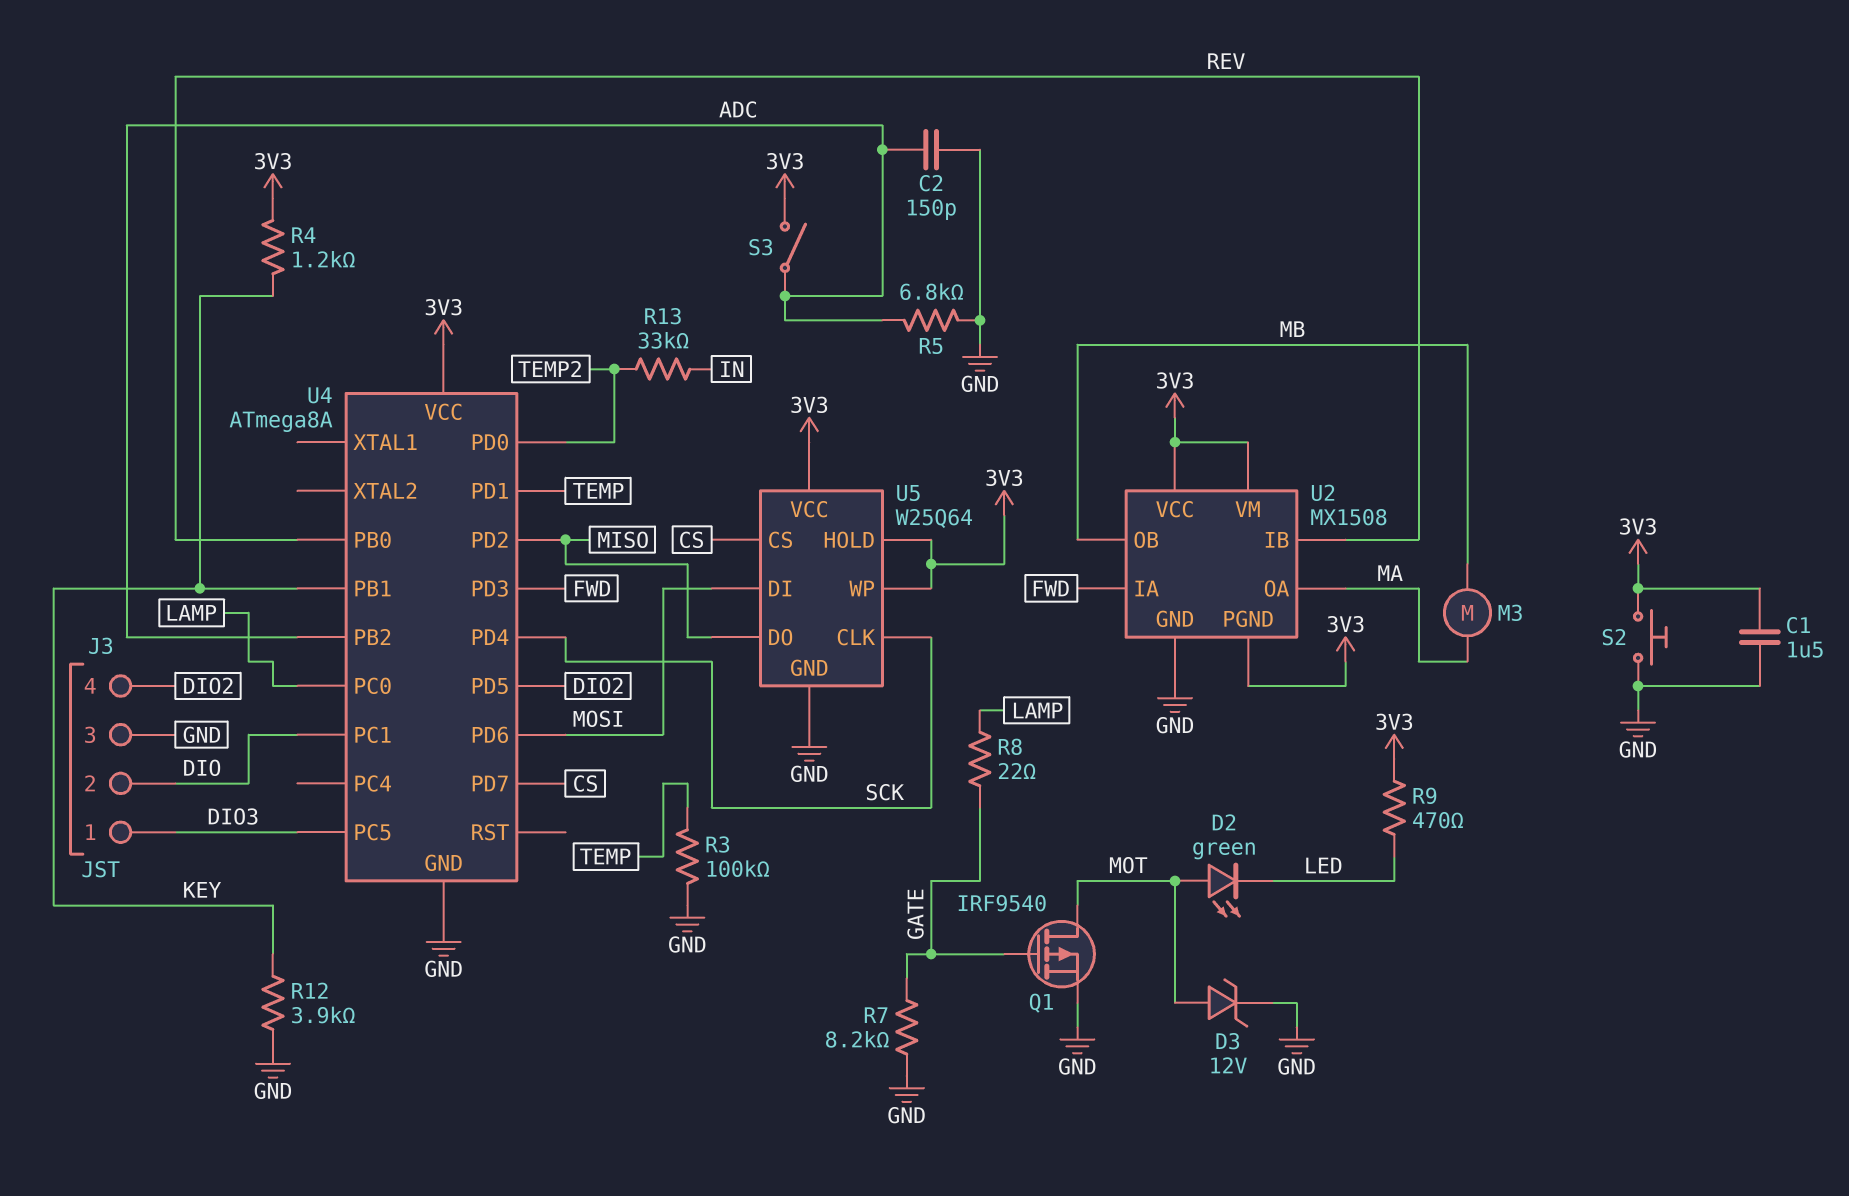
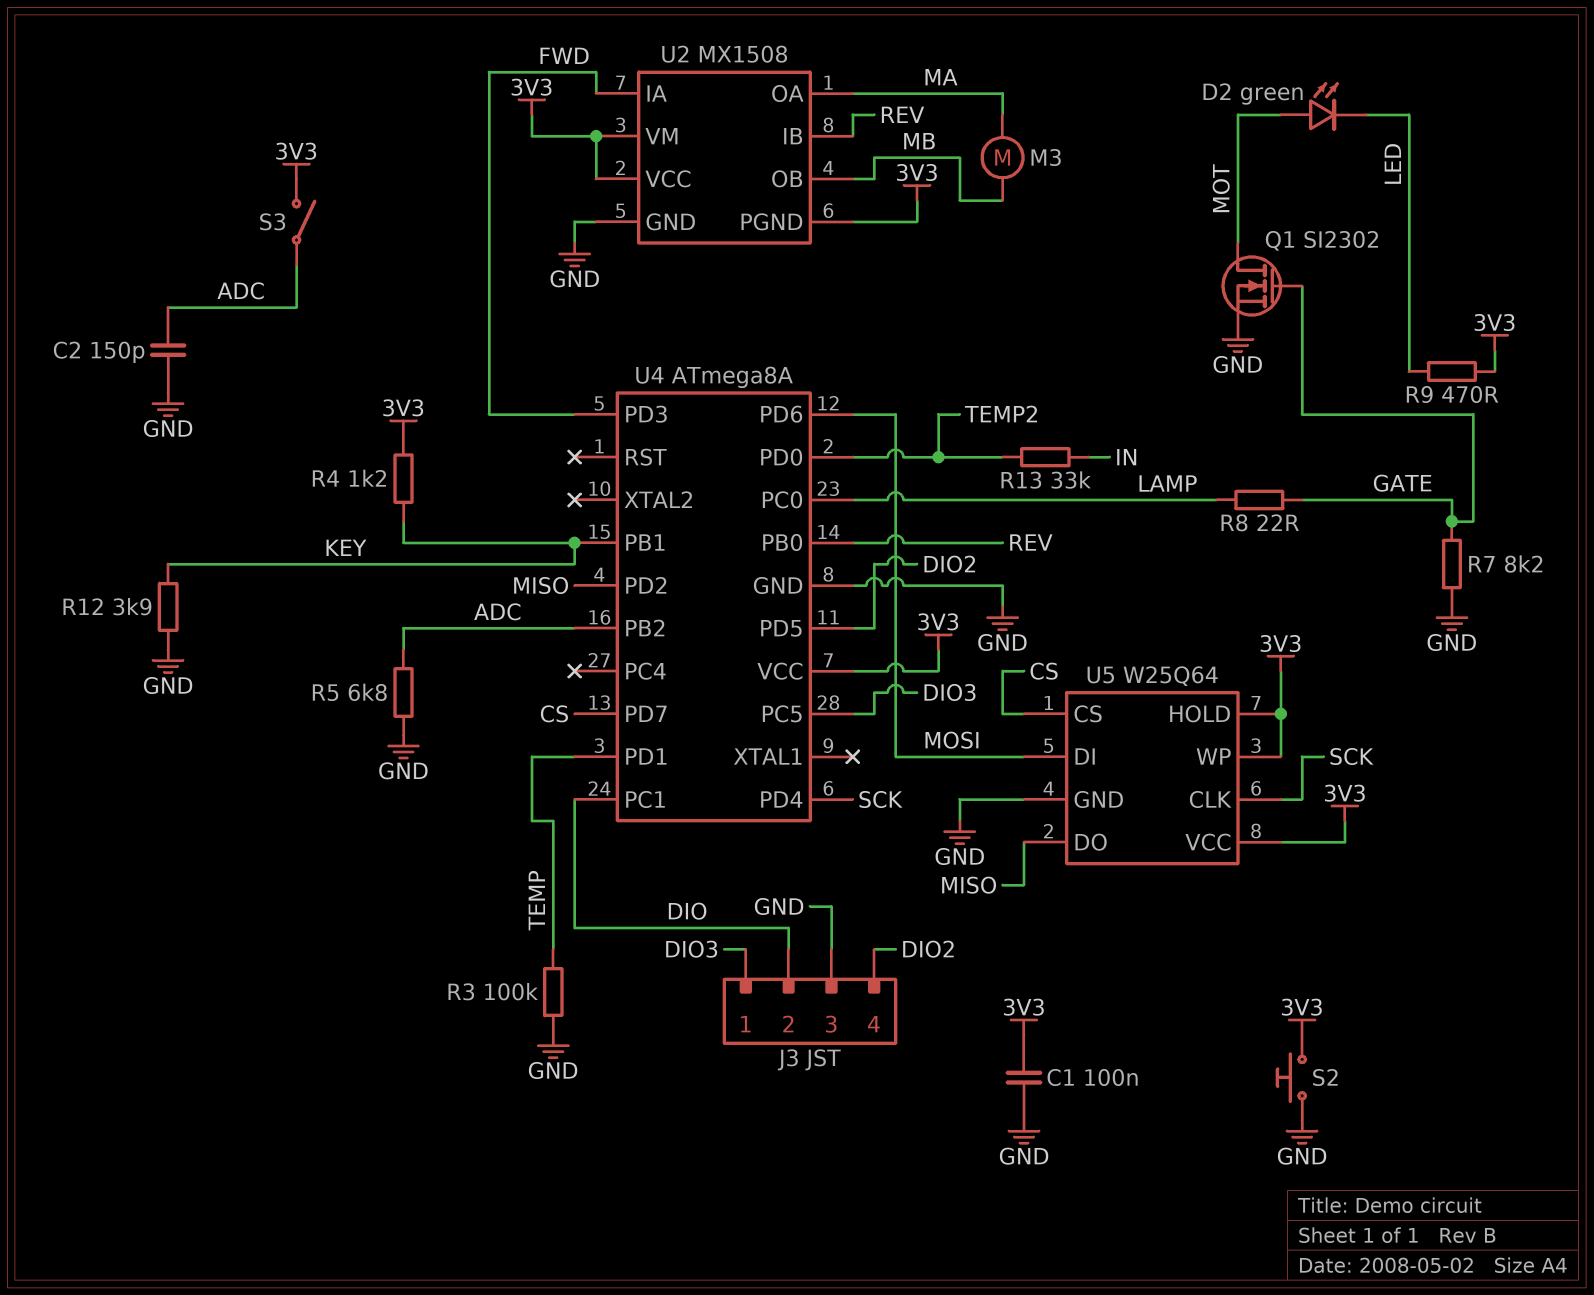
C1: 1.5uF (3V3, GND) -> 100nF (3V3, GND)
D3: zener 12V (A MOT, K GND) -> none
Q1: PMOS IRF9540 (G GATE, D MOT, S GND) -> NMOS SI2302 (G GATE, D MOT, S GND)

